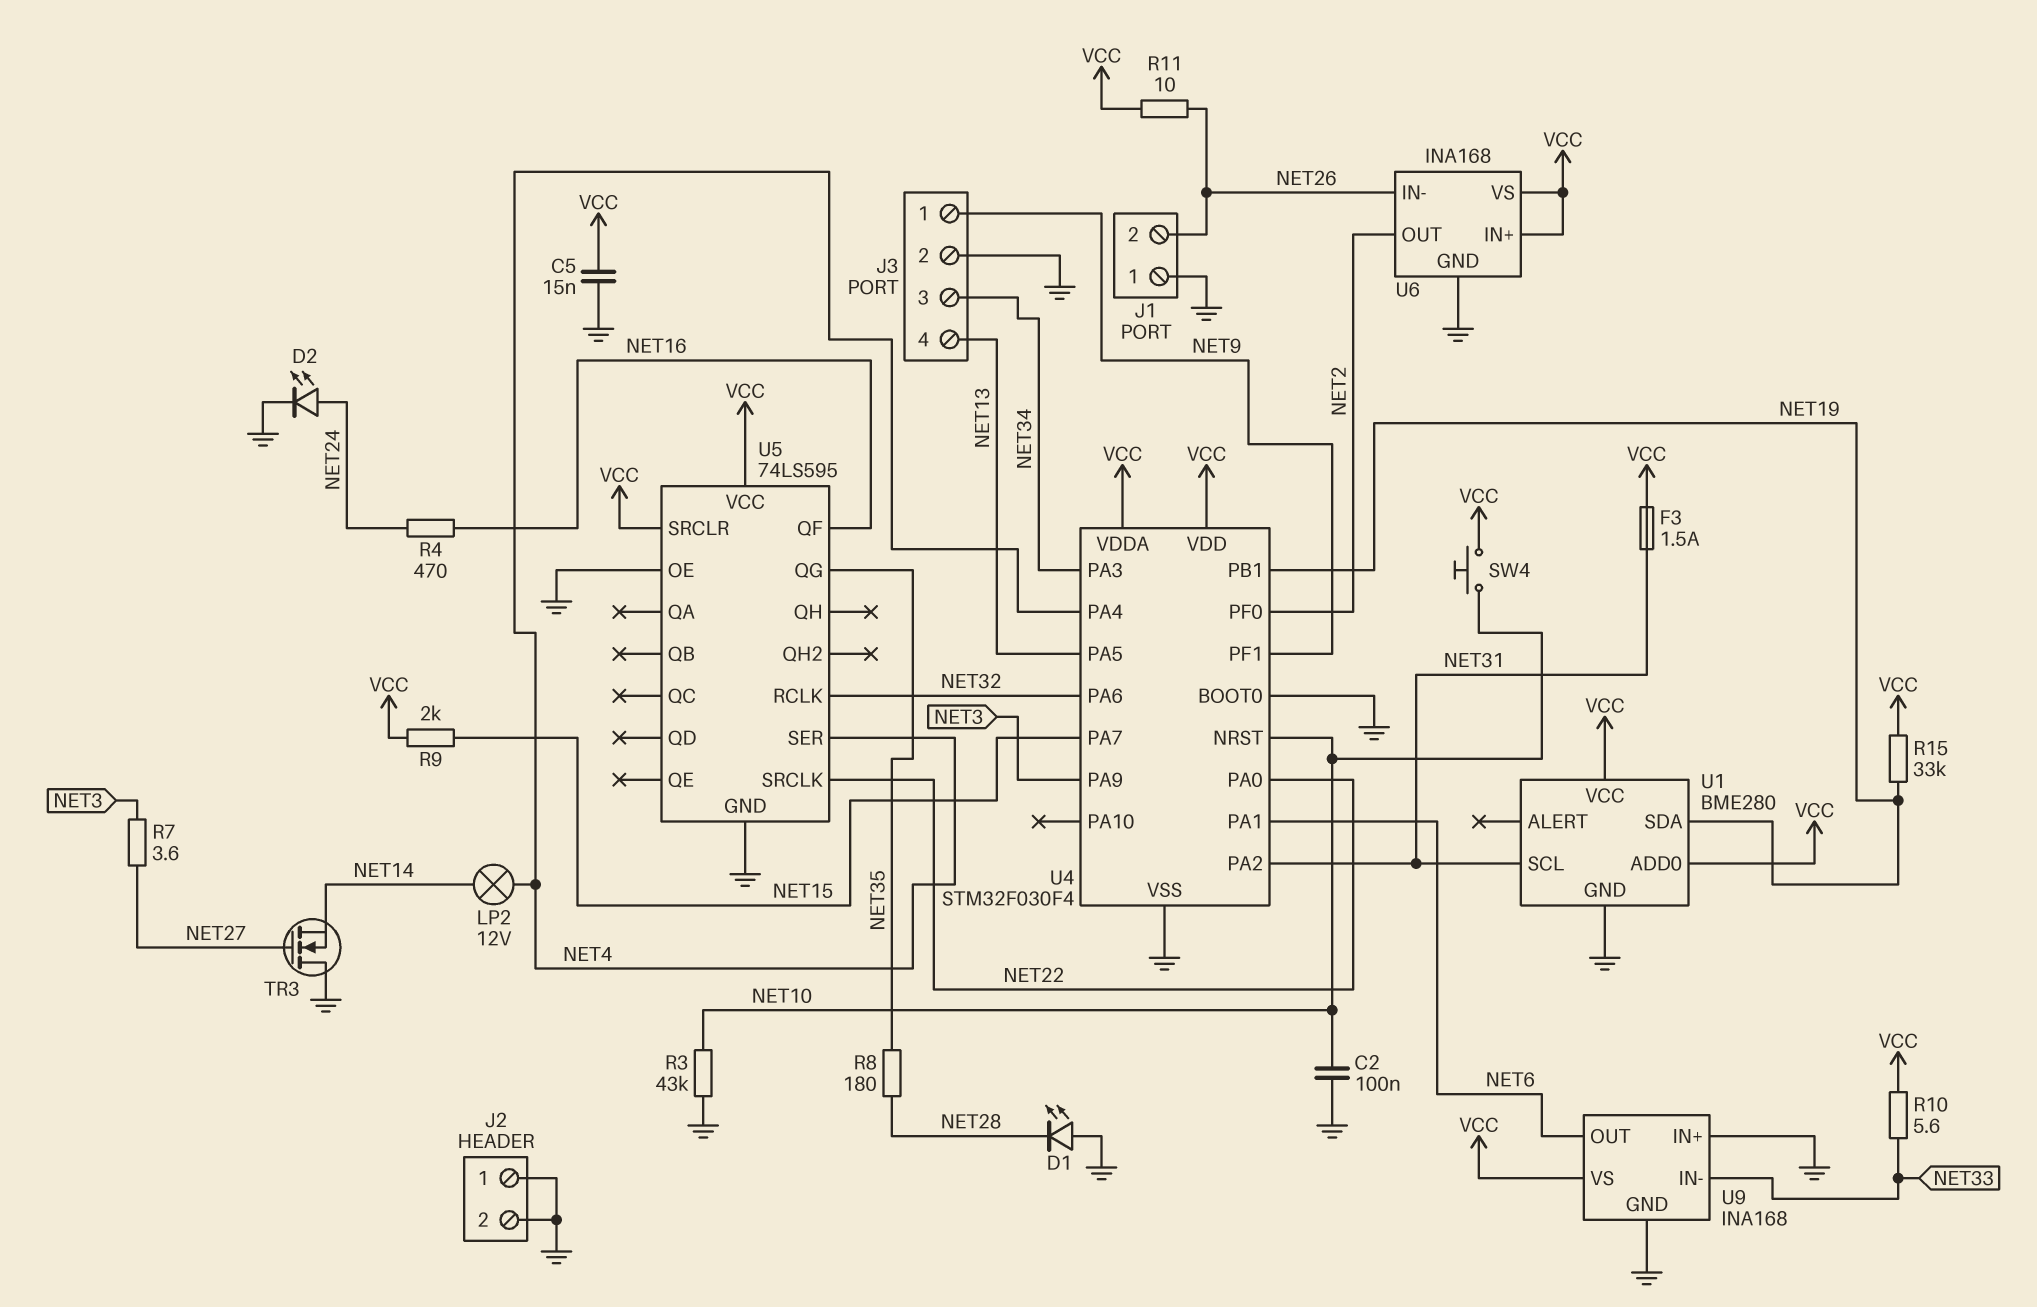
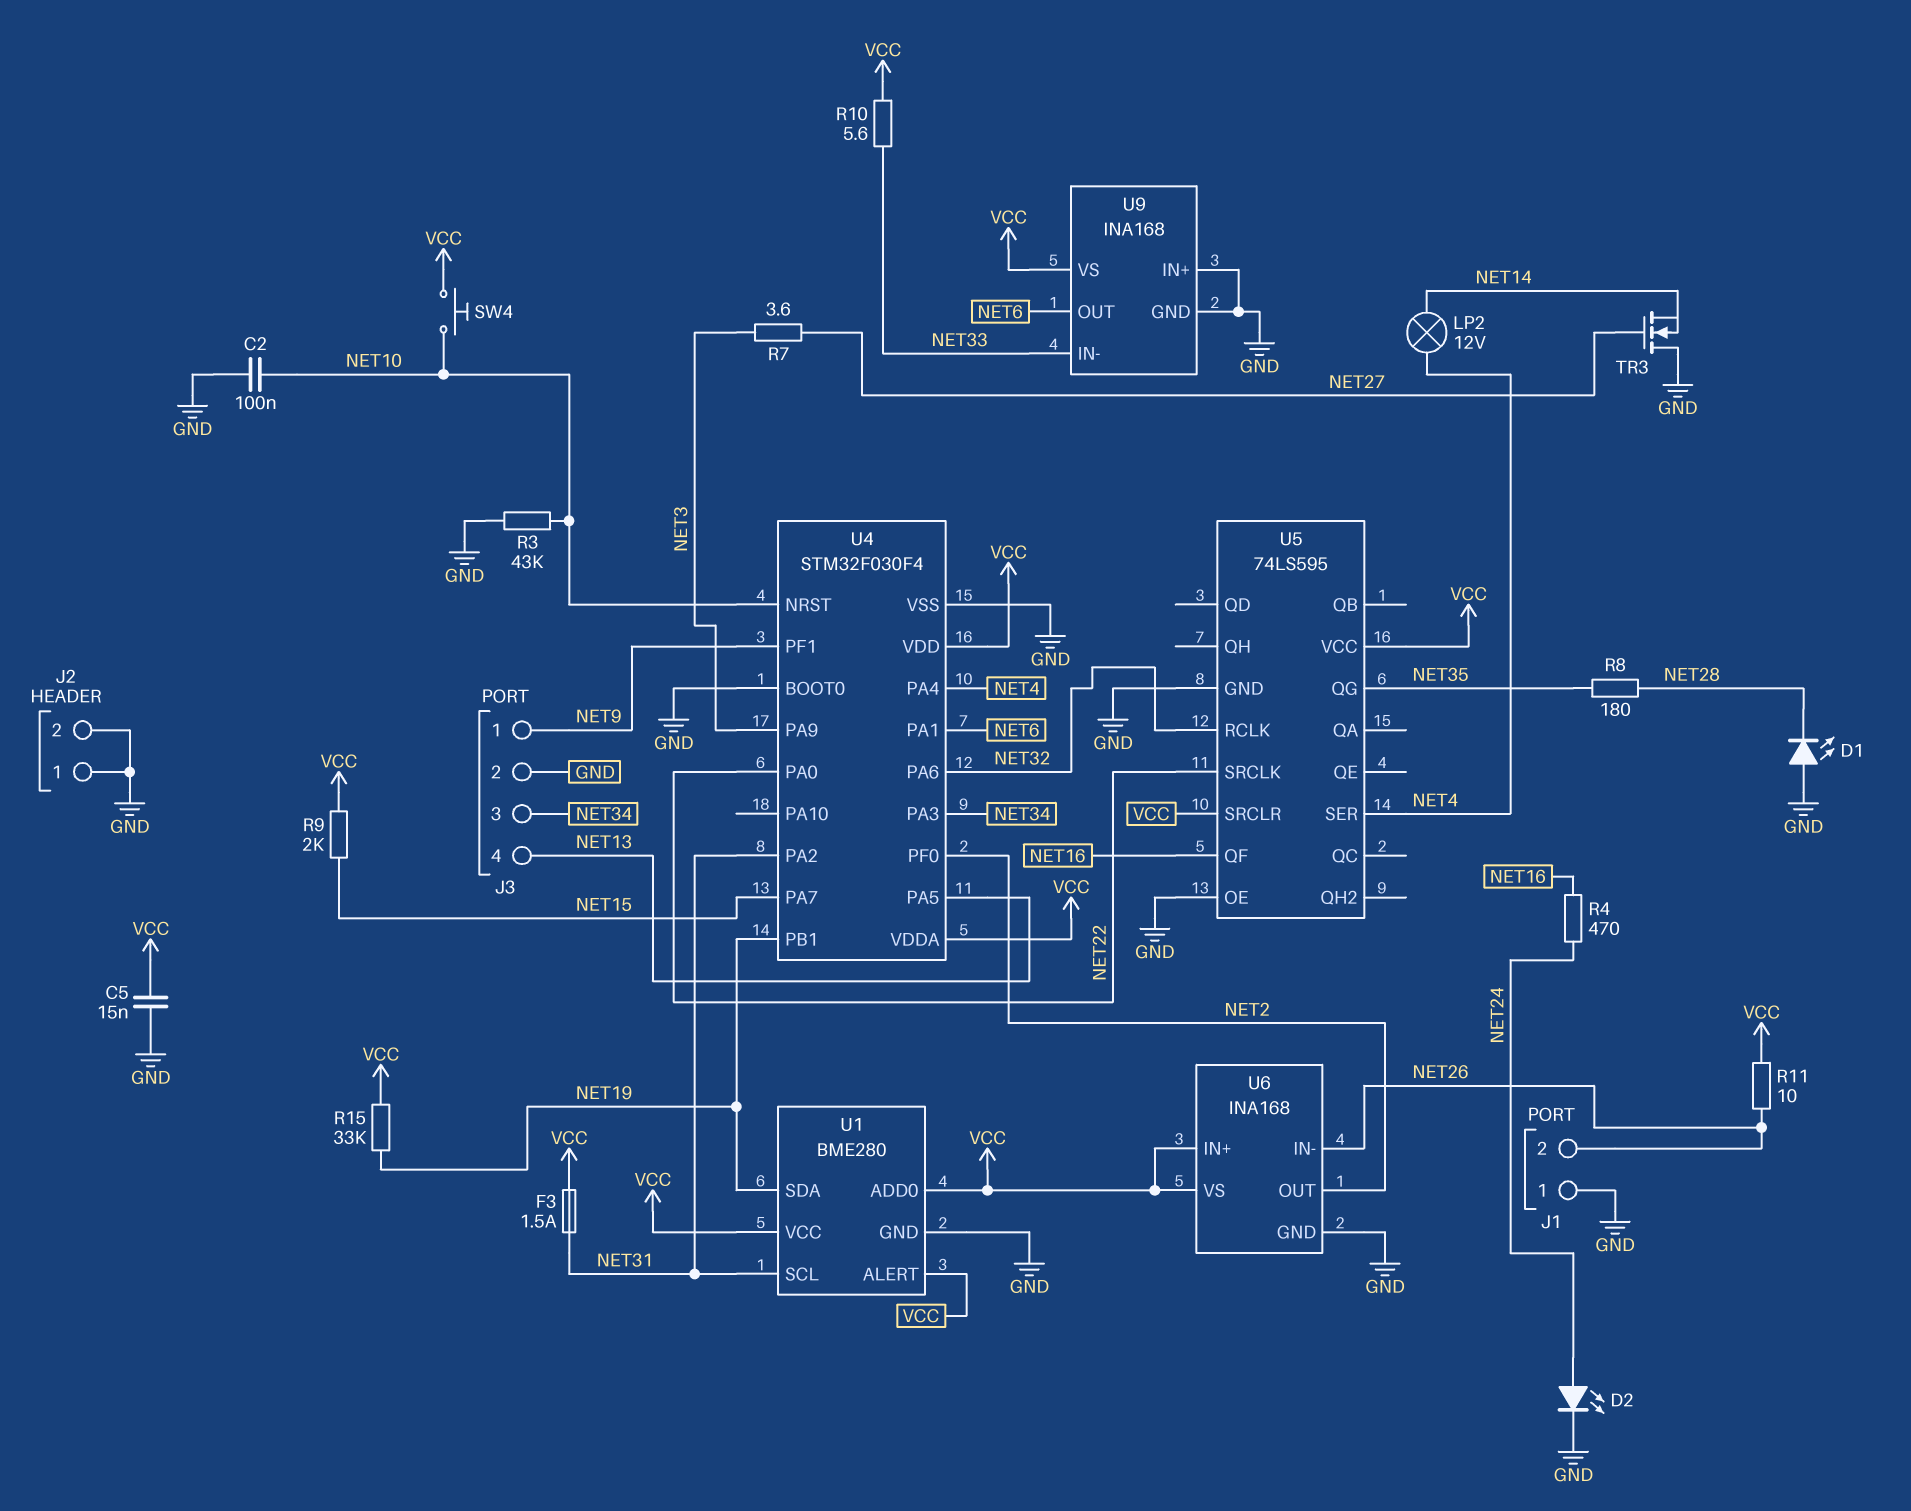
U1 pin ALERT: none -> VCC

